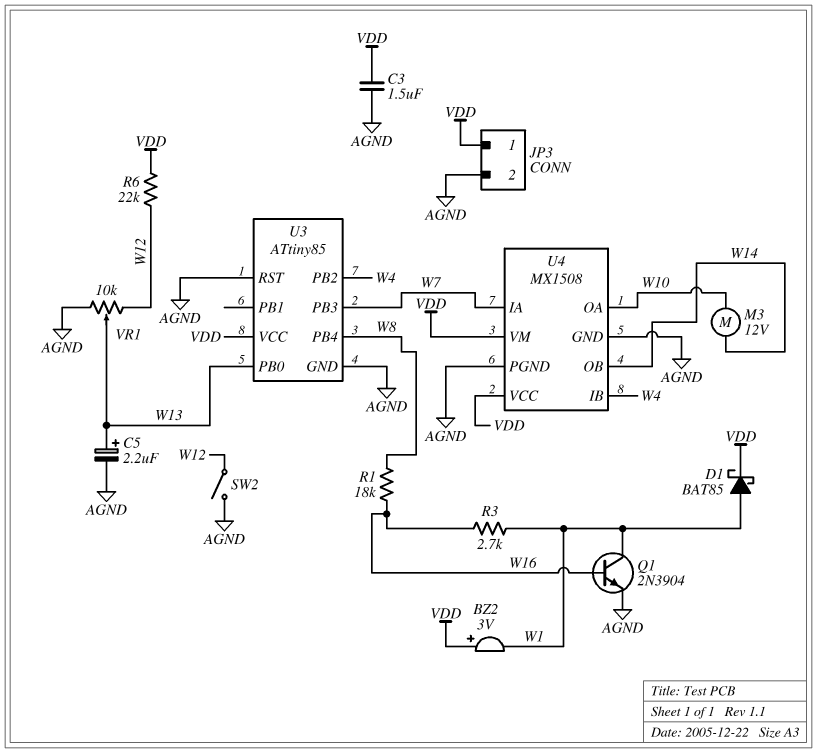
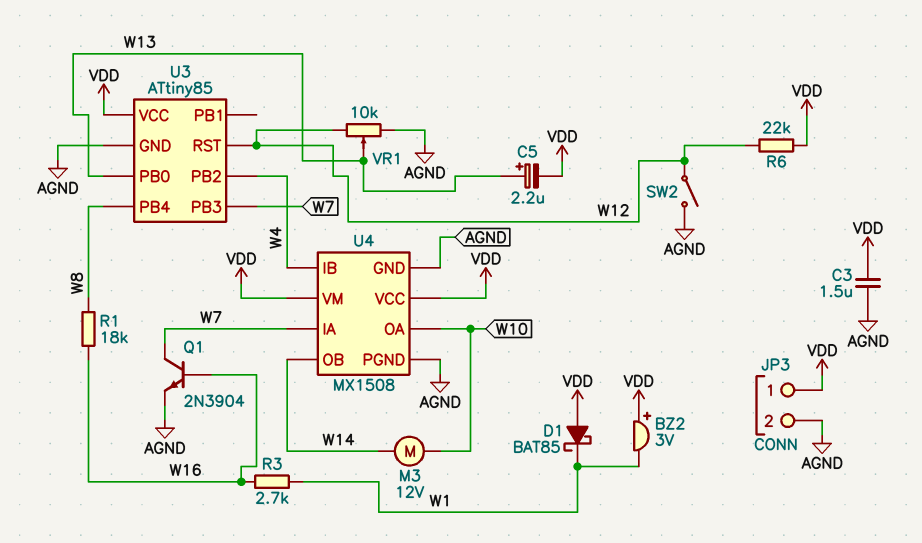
C5: 2.2uF (plus W13, minus AGND) -> 2.2uF (plus W13, minus VDD)
D1: schottky BAT85 (A W1, K VDD) -> schottky BAT85 (A VDD, K W1)
Q1: NPN 2N3904 (B W16, C W1, E AGND) -> NPN 2N3904 (B W16, C W7, E AGND)
U3 pin RST: AGND -> W12

